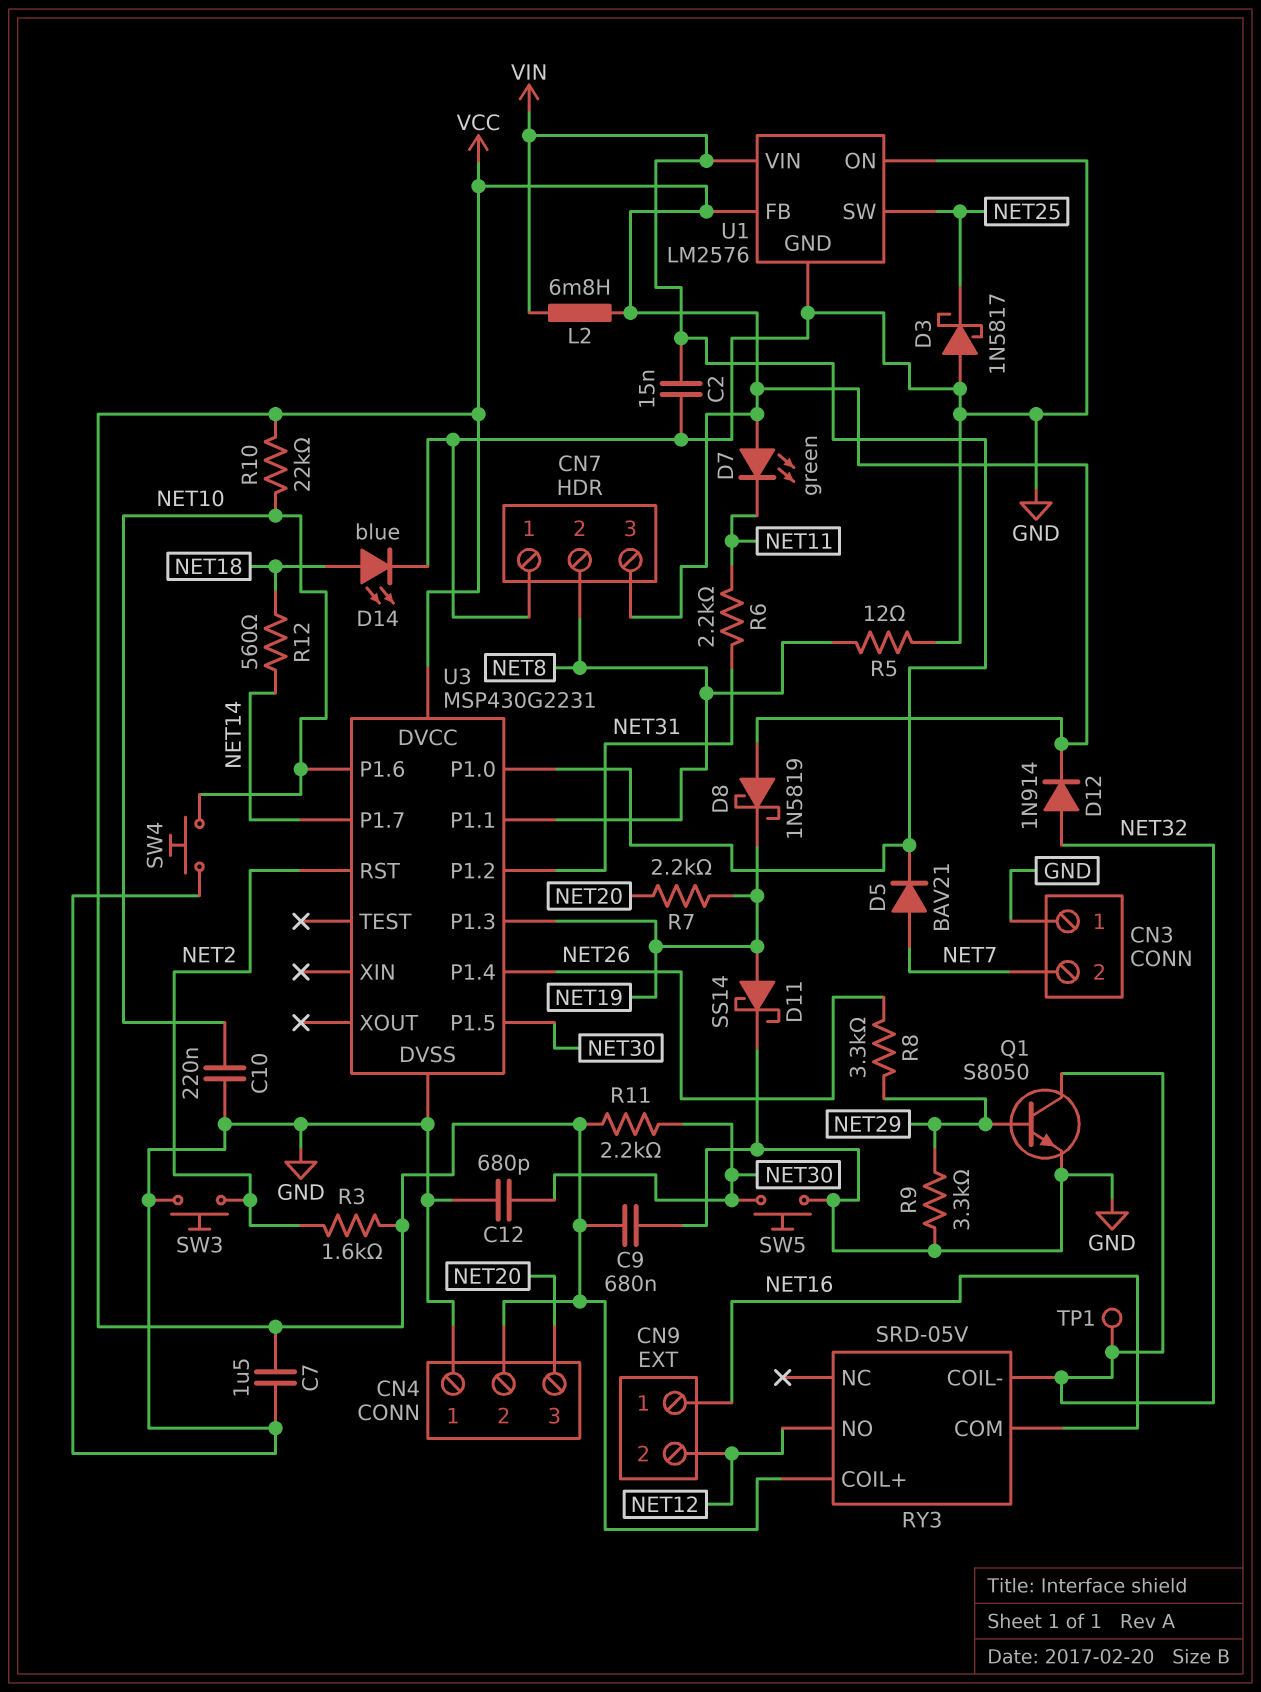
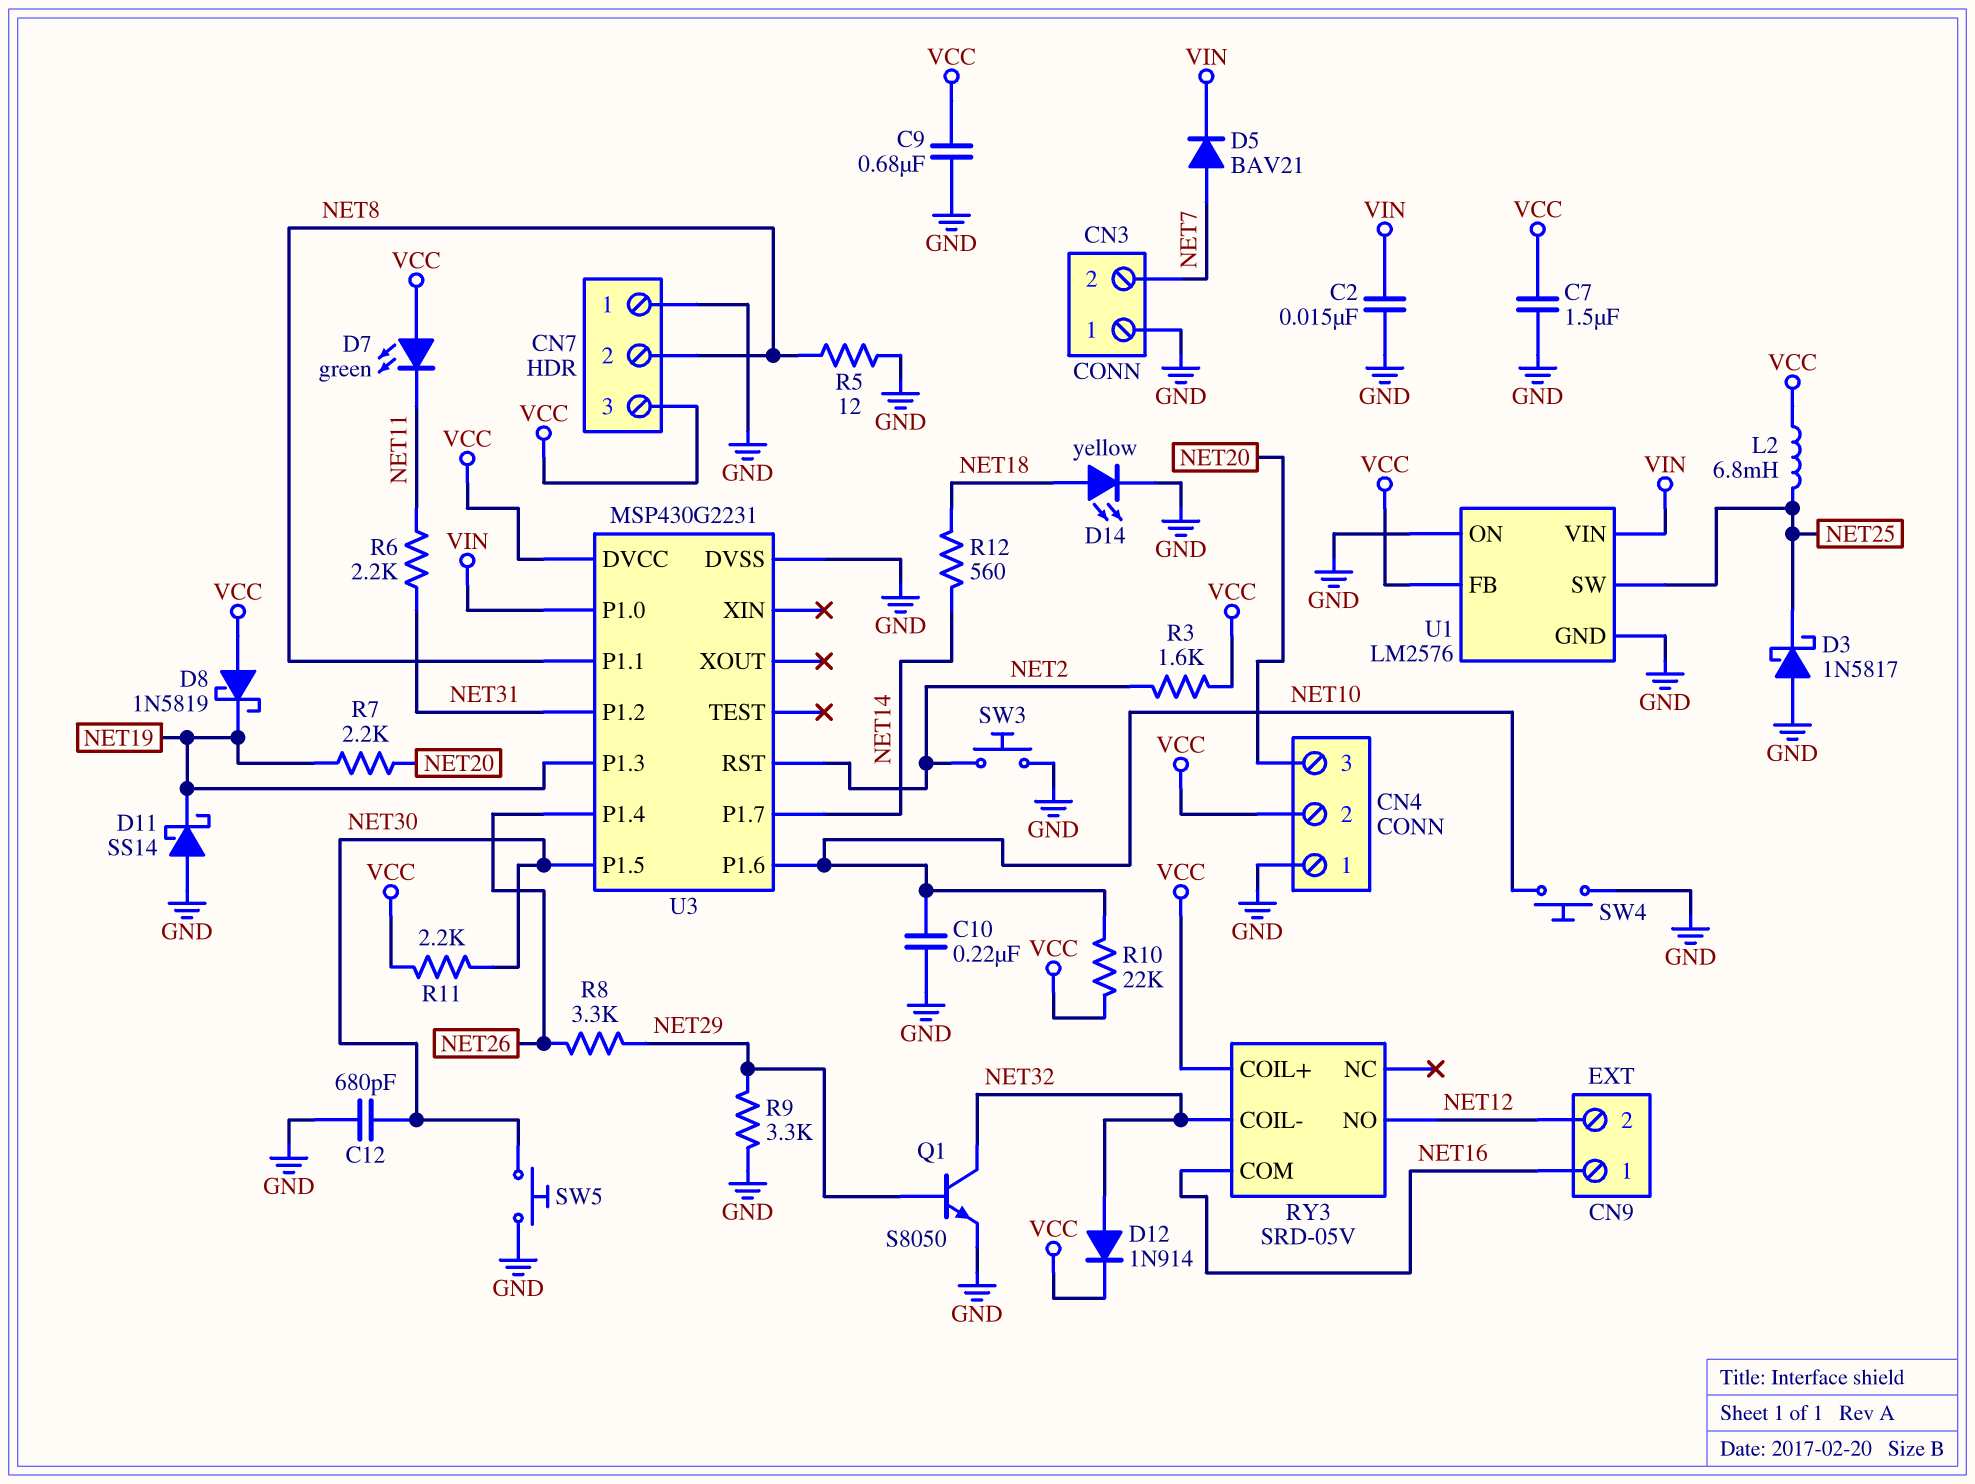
D11: schottky SS14 (A NET19, K GND) -> schottky SS14 (A GND, K NET19)
D14: LED blue (A NET18, K GND) -> LED yellow (A NET18, K GND)
L2: 6.8mH (VCC, VIN) -> 6.8mH (NET25, VCC)
TP1: test point (NET32) -> none

